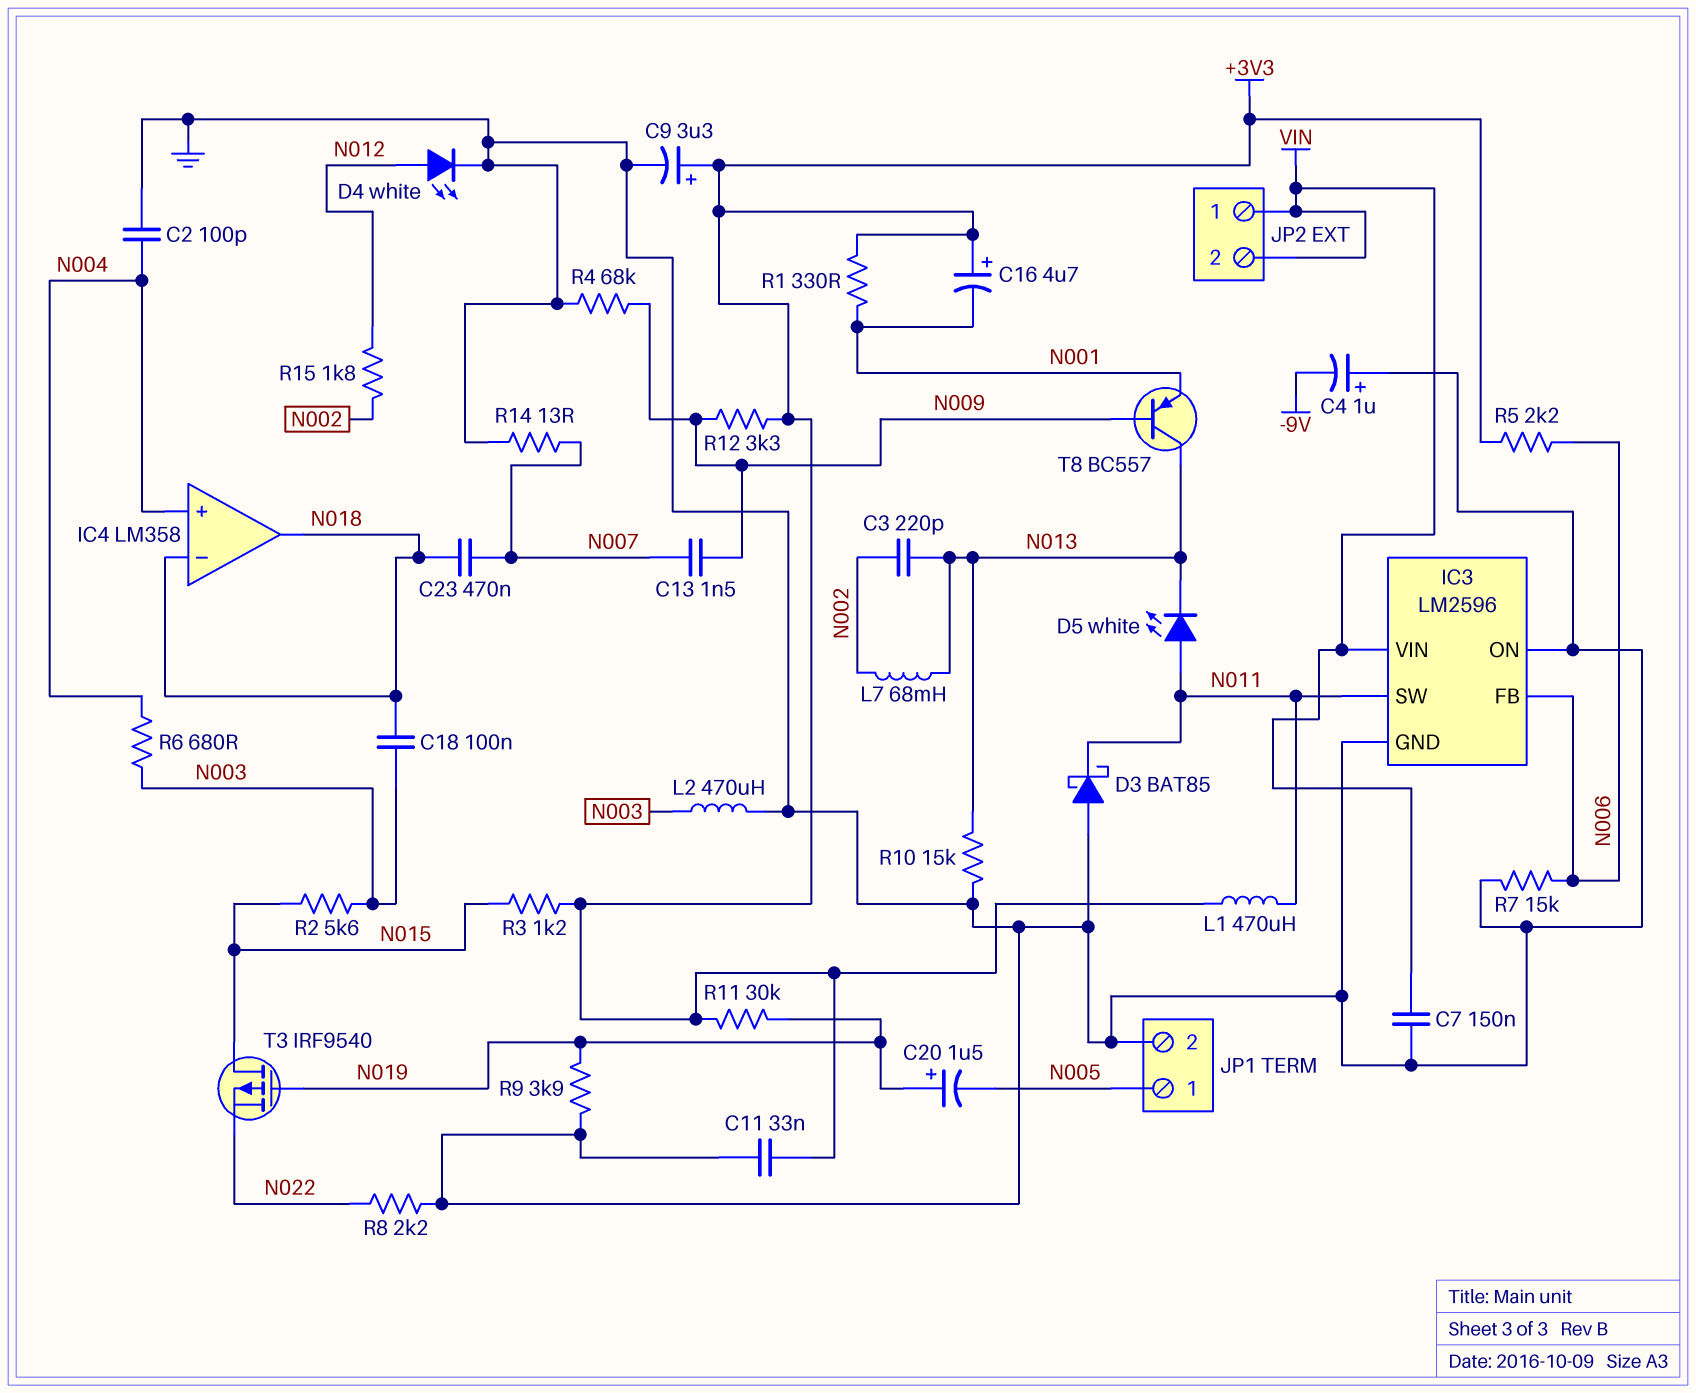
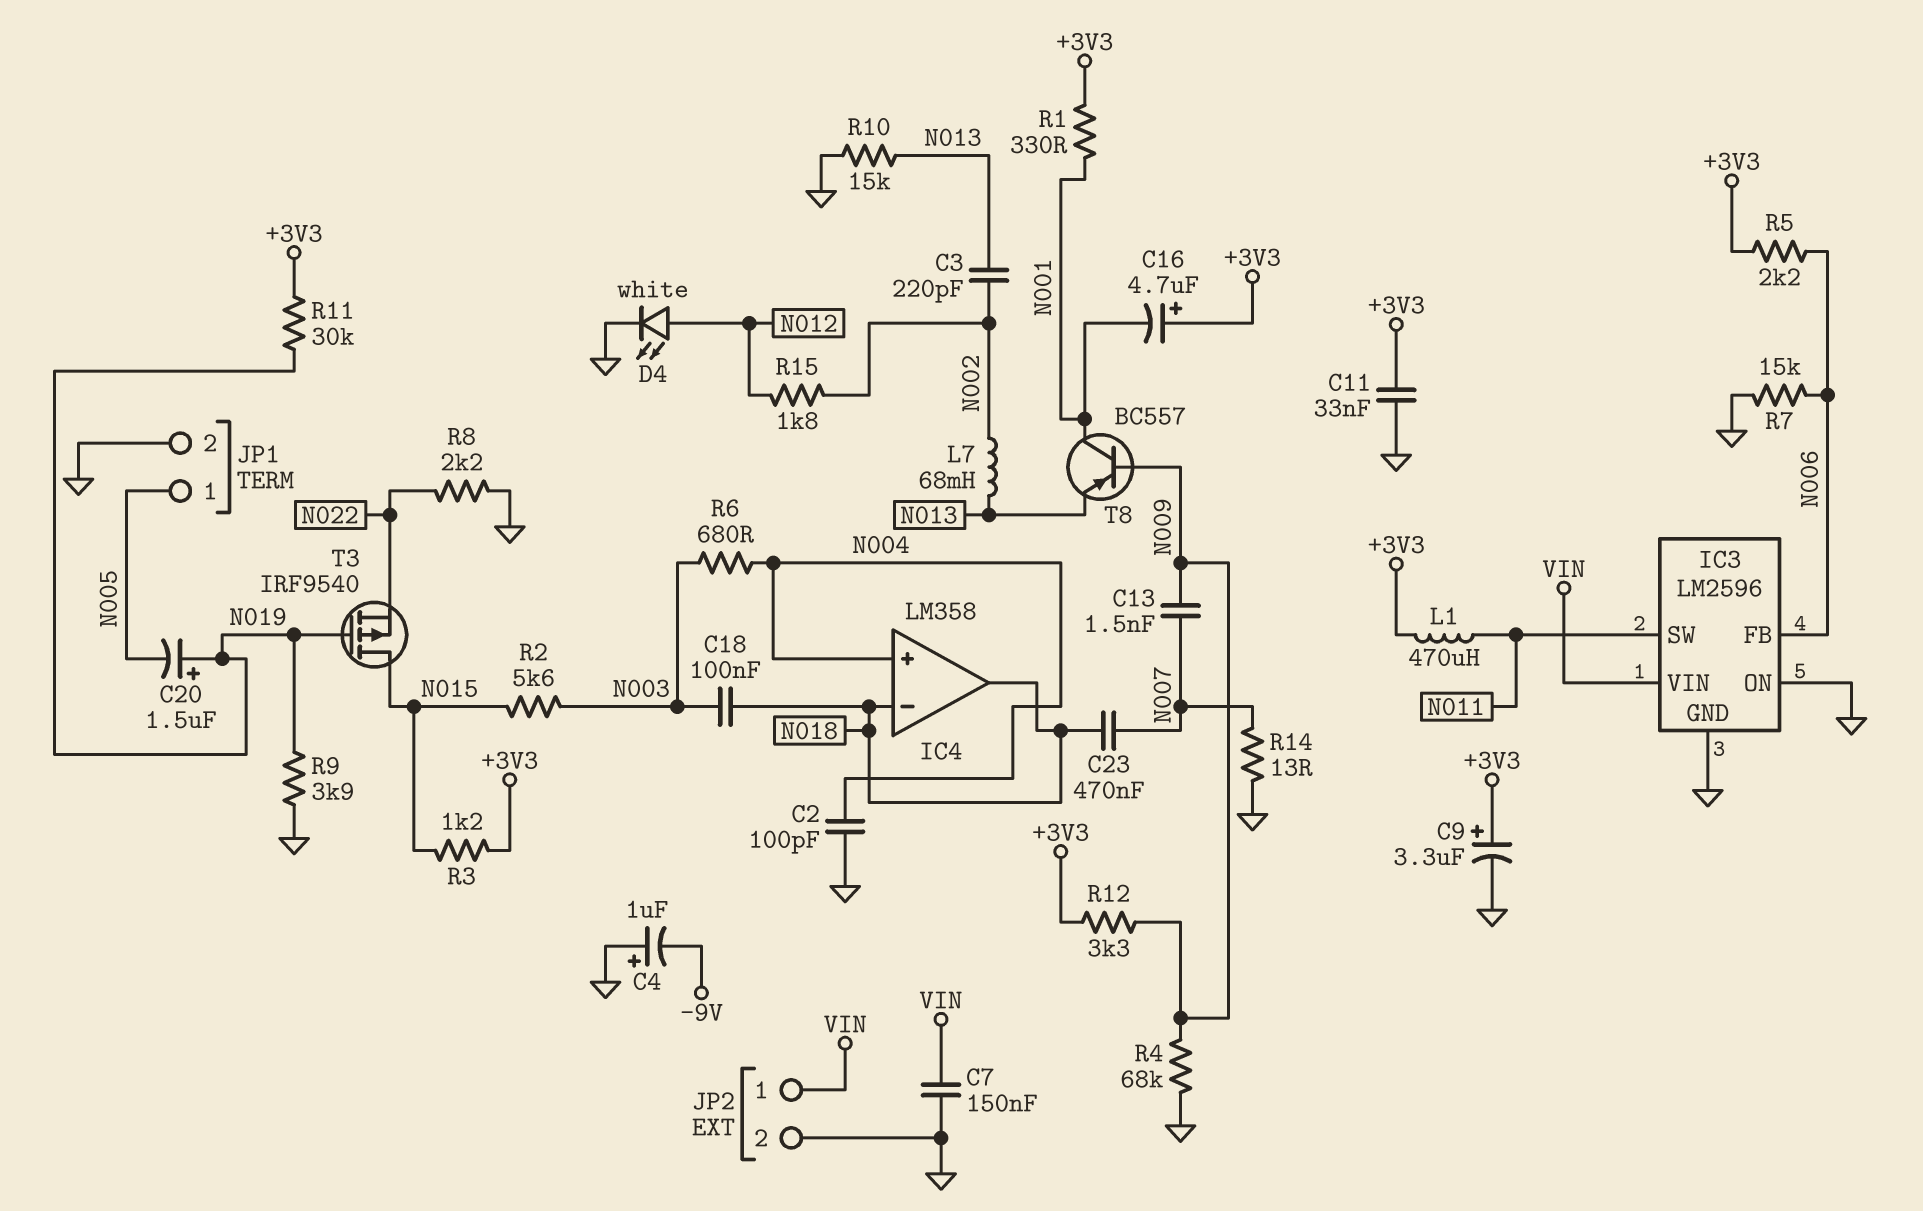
D3: schottky BAT85 (A GND, K N011) -> none
D5: LED white (A N011, K N013) -> none
JP2 pin 2: VIN -> GND
L2: 470uH (GND, N003) -> none
T8: PNP BC557 (B N009, C N013, E N001) -> PNP BC557 (B N009, C N001, E N013)

